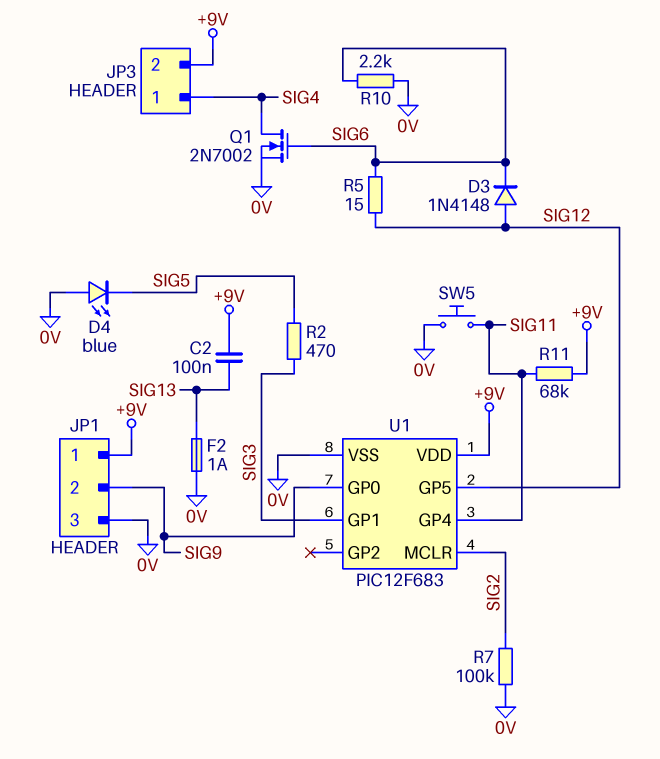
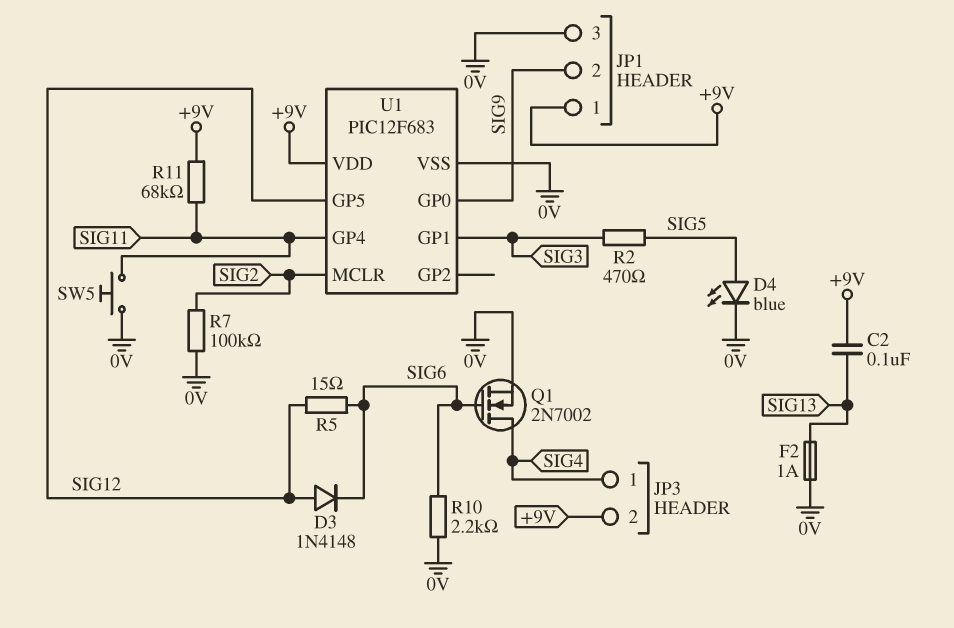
D4: LED blue (A 0V, K SIG5) -> LED blue (A SIG5, K 0V)

